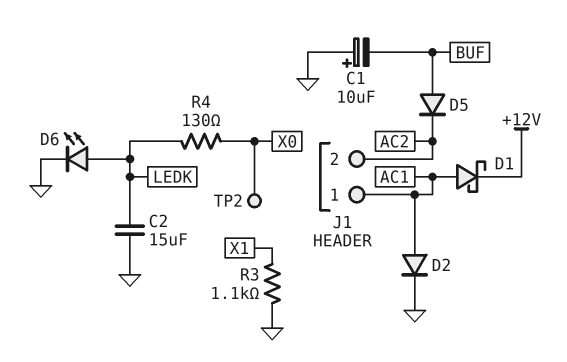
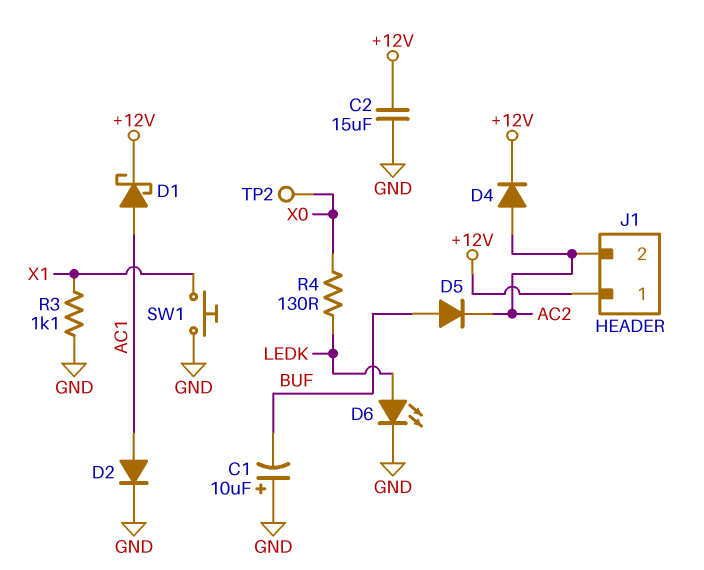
C2: 15uF (GND, LEDK) -> 15uF (+12V, GND)
D4: none -> diode (A AC2, K +12V)
J1 pin 1: AC1 -> +12V
SW1: none -> button (GND, X1)

